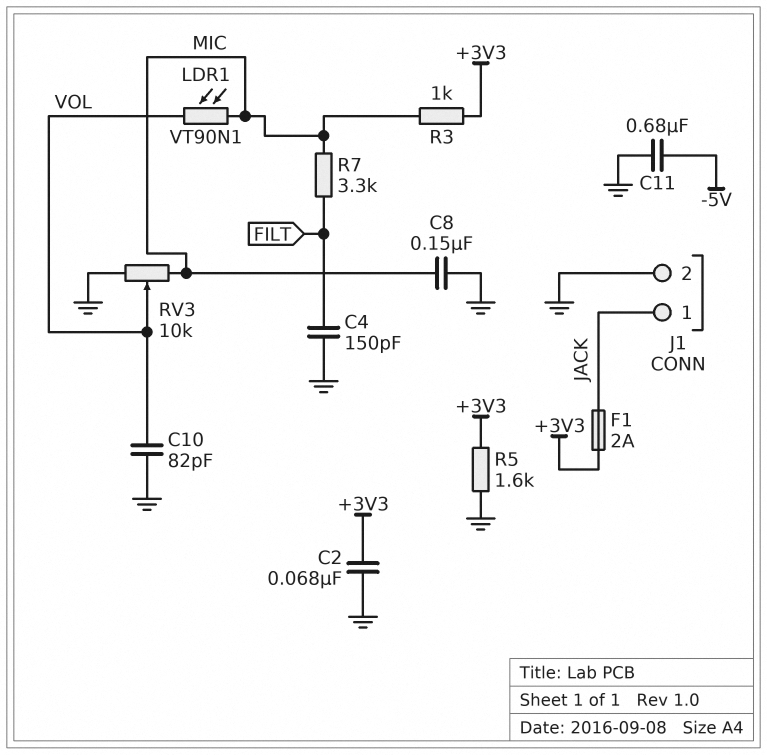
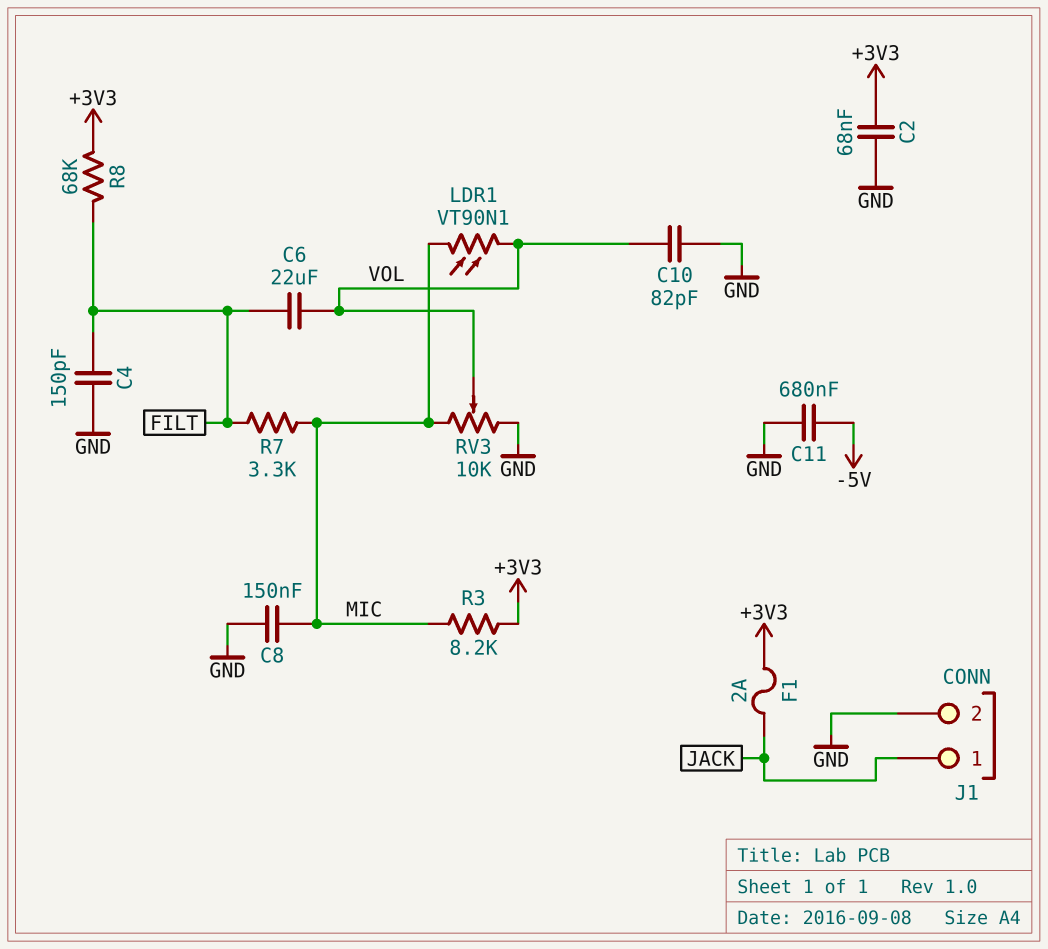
C6: none -> 22uF (FILT, VOL)
R3: 1k (+3V3, MIC) -> 8.2k (+3V3, MIC)
R5: 1.6k (+3V3, GND) -> none
R8: none -> 68k (+3V3, FILT)

